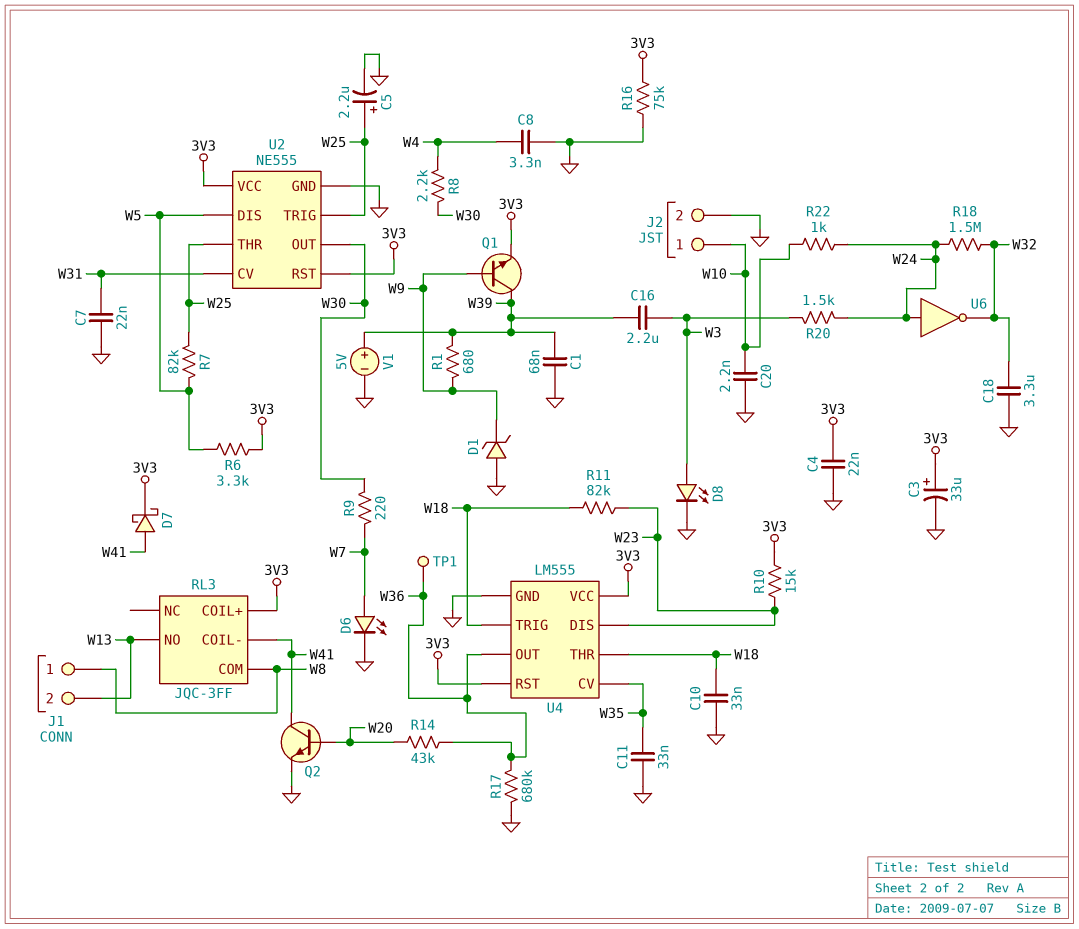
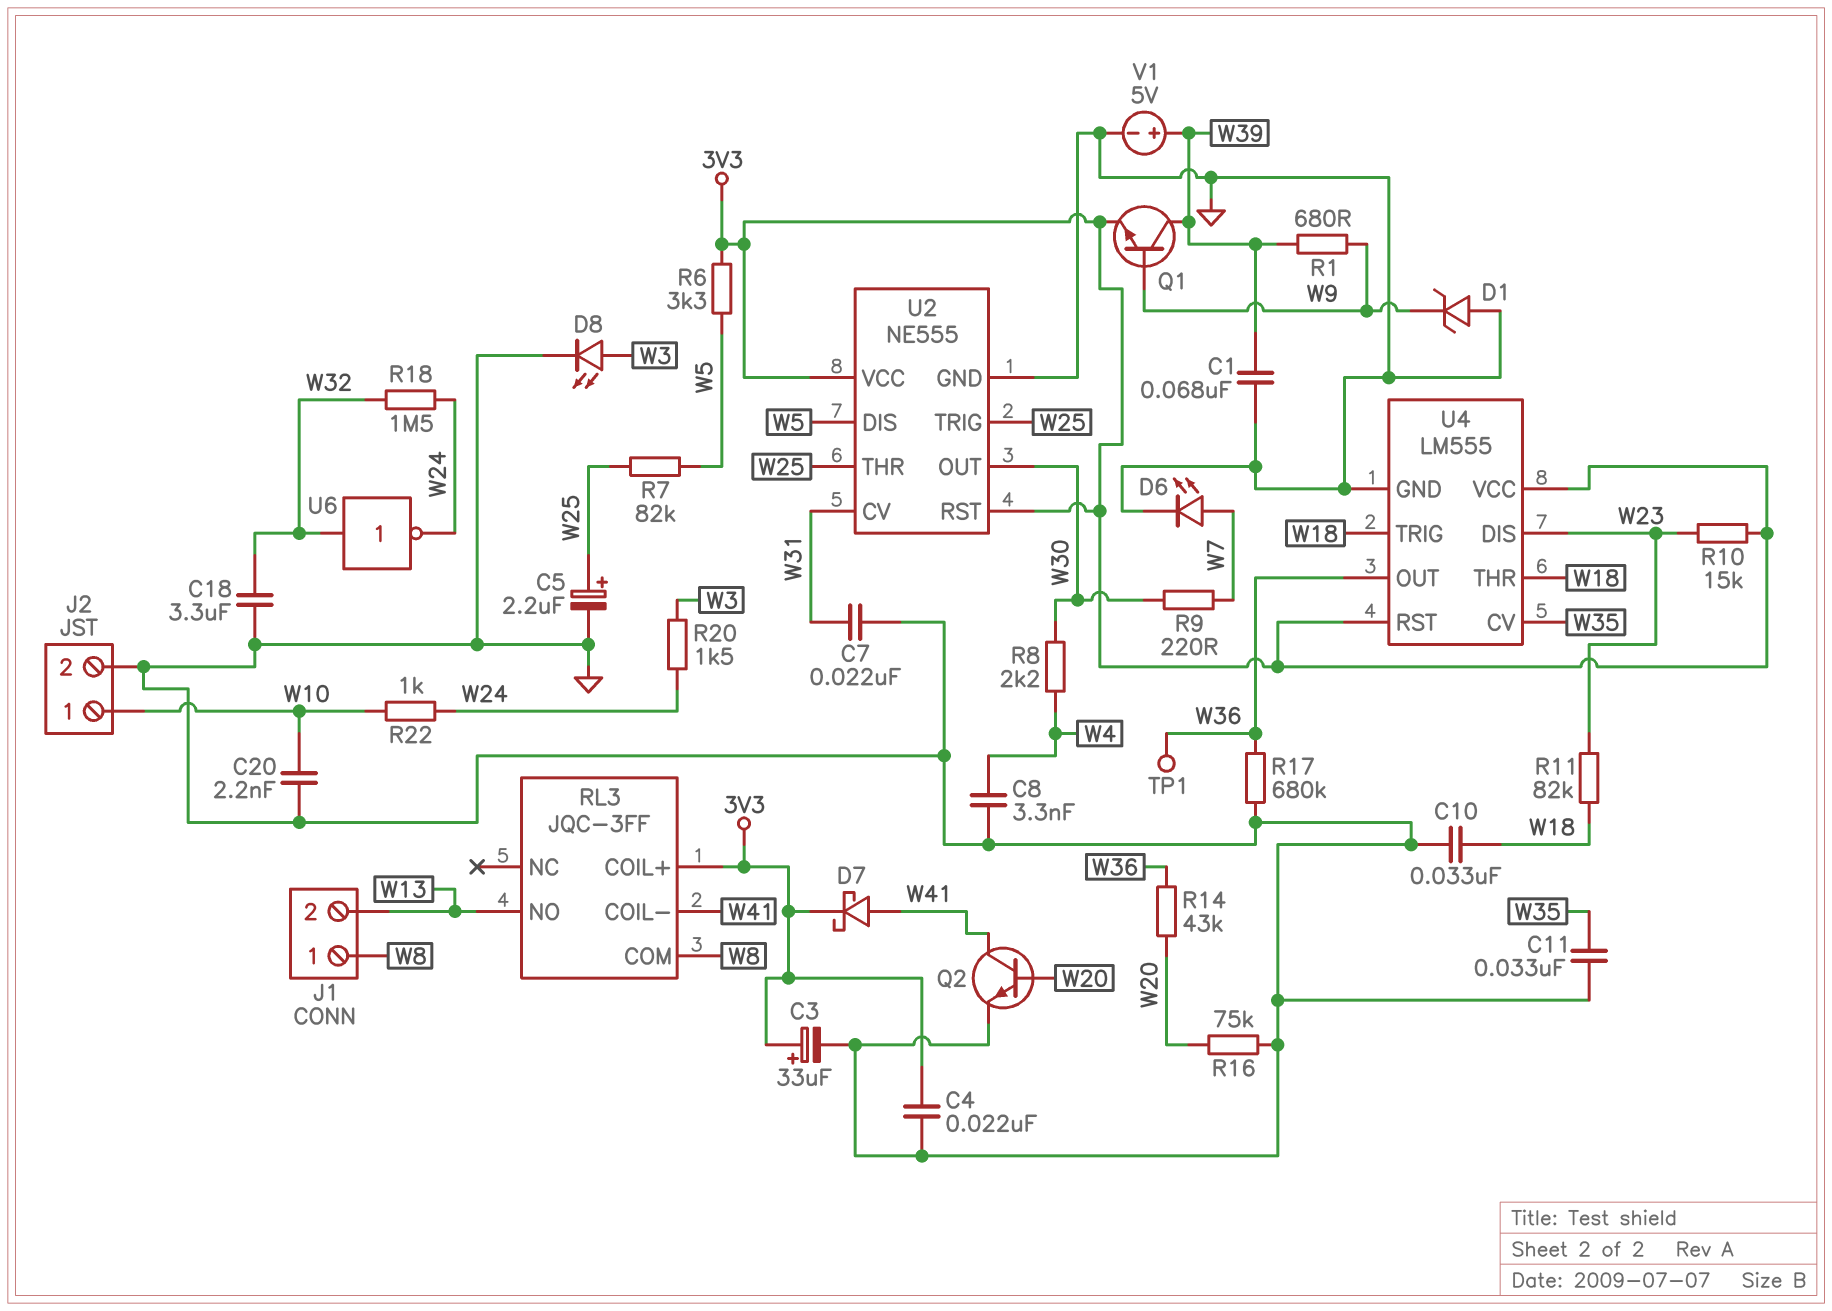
C16: 2.2uF (W3, W39) -> none
R16: 75k (3V3, GND) -> 75k (GND, W20)
U6: NOT (in W24, out W32) -> NOT (in W32, out W24)

